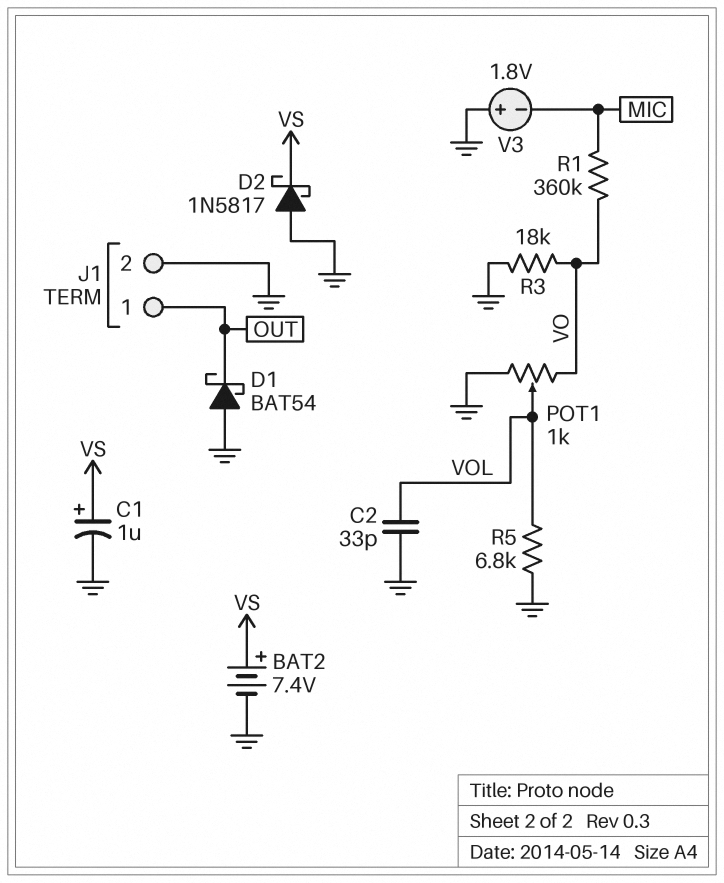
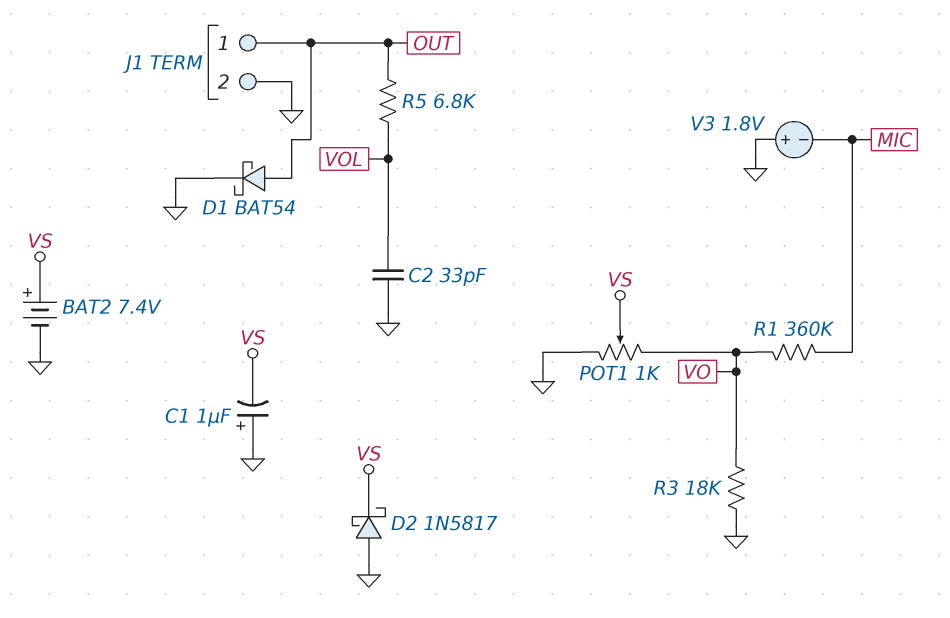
C1: 1uF (plus VS, minus GND) -> 1uF (plus GND, minus VS)
D1: schottky BAT54 (A GND, K OUT) -> schottky BAT54 (A OUT, K GND)
POT1: 1k (GND, VO, wiper VOL) -> 1k (GND, VO, wiper VS)
R5: 6.8k (GND, VOL) -> 6.8k (OUT, VOL)

